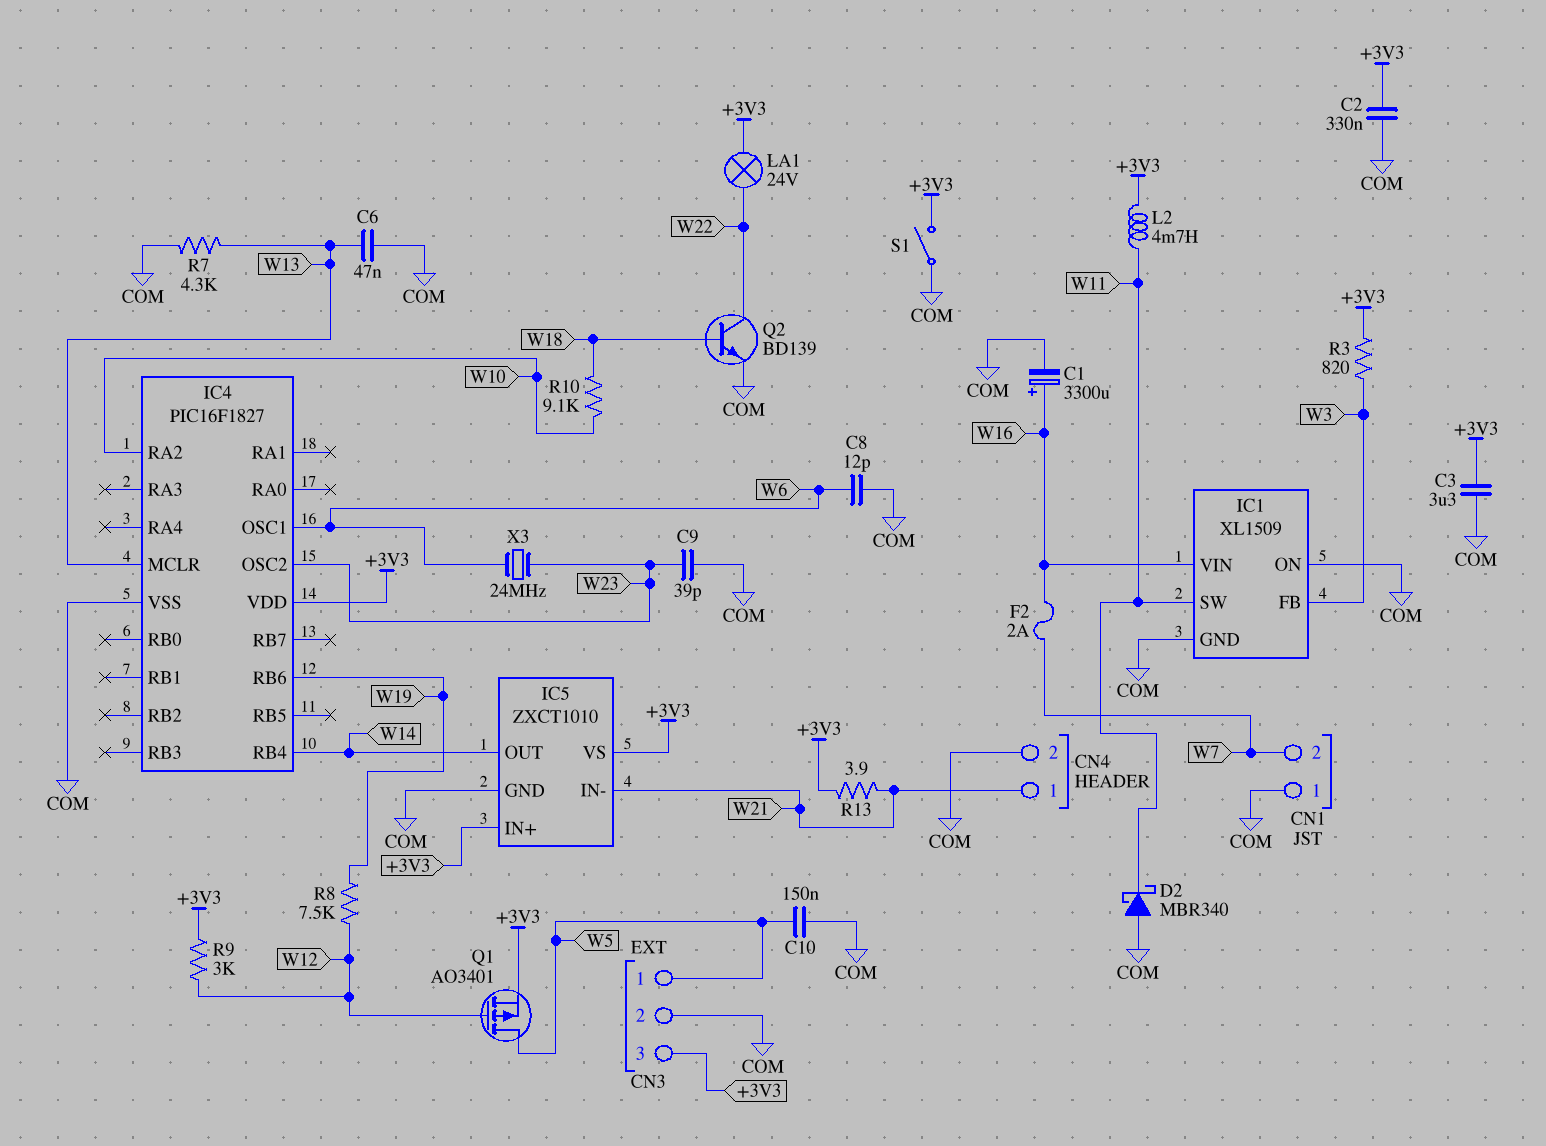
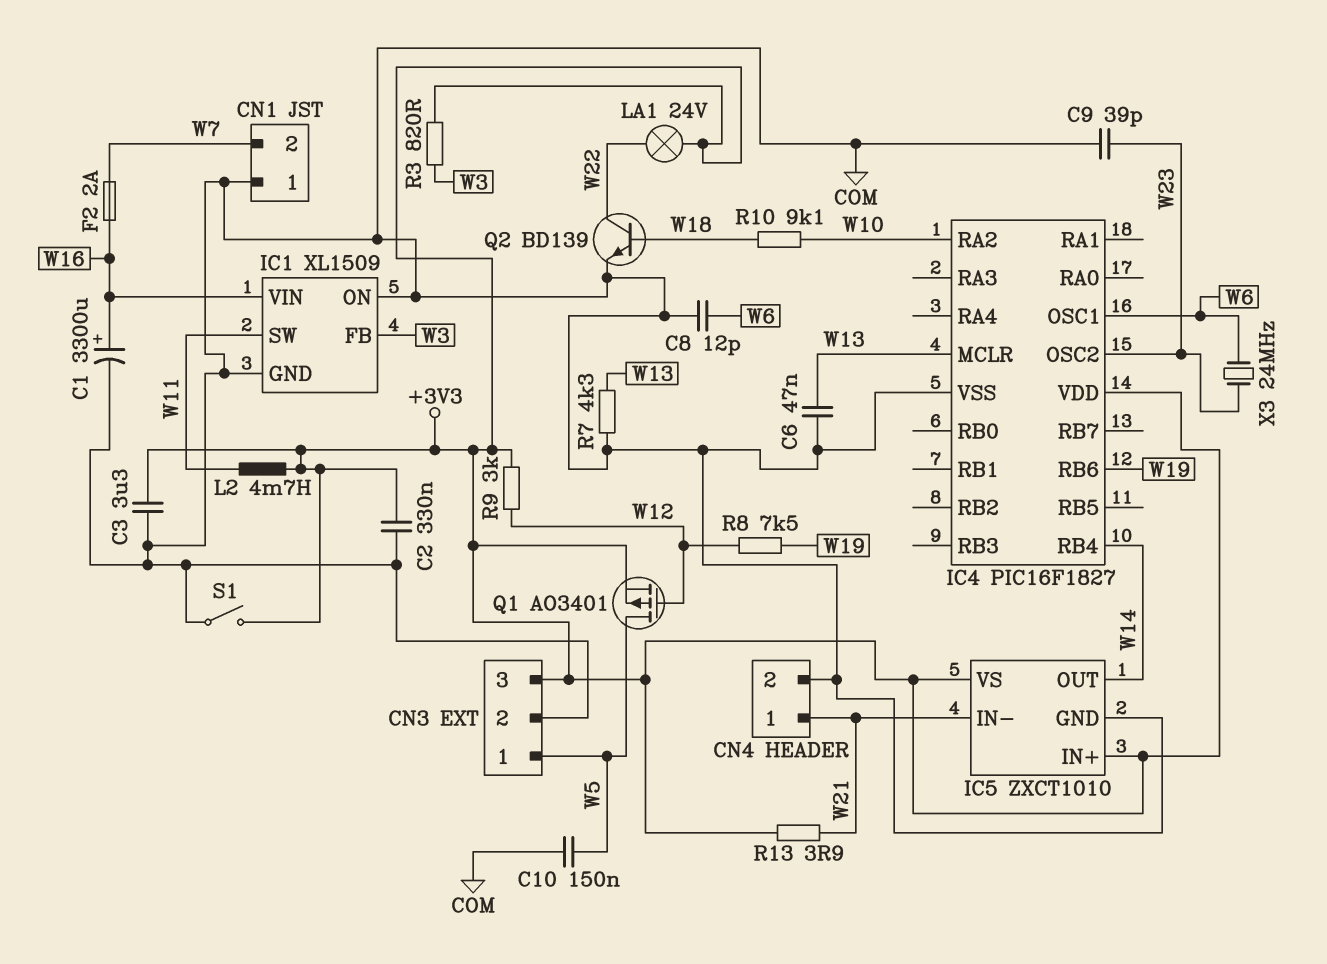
D2: schottky MBR340 (A COM, K W11) -> none

